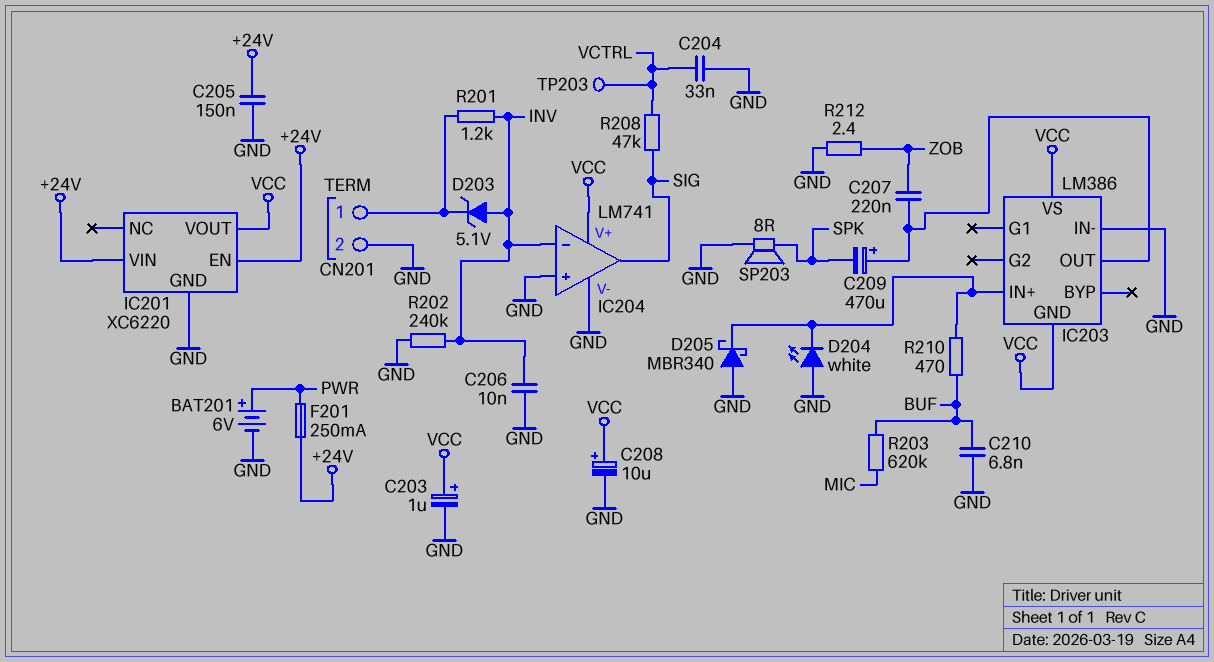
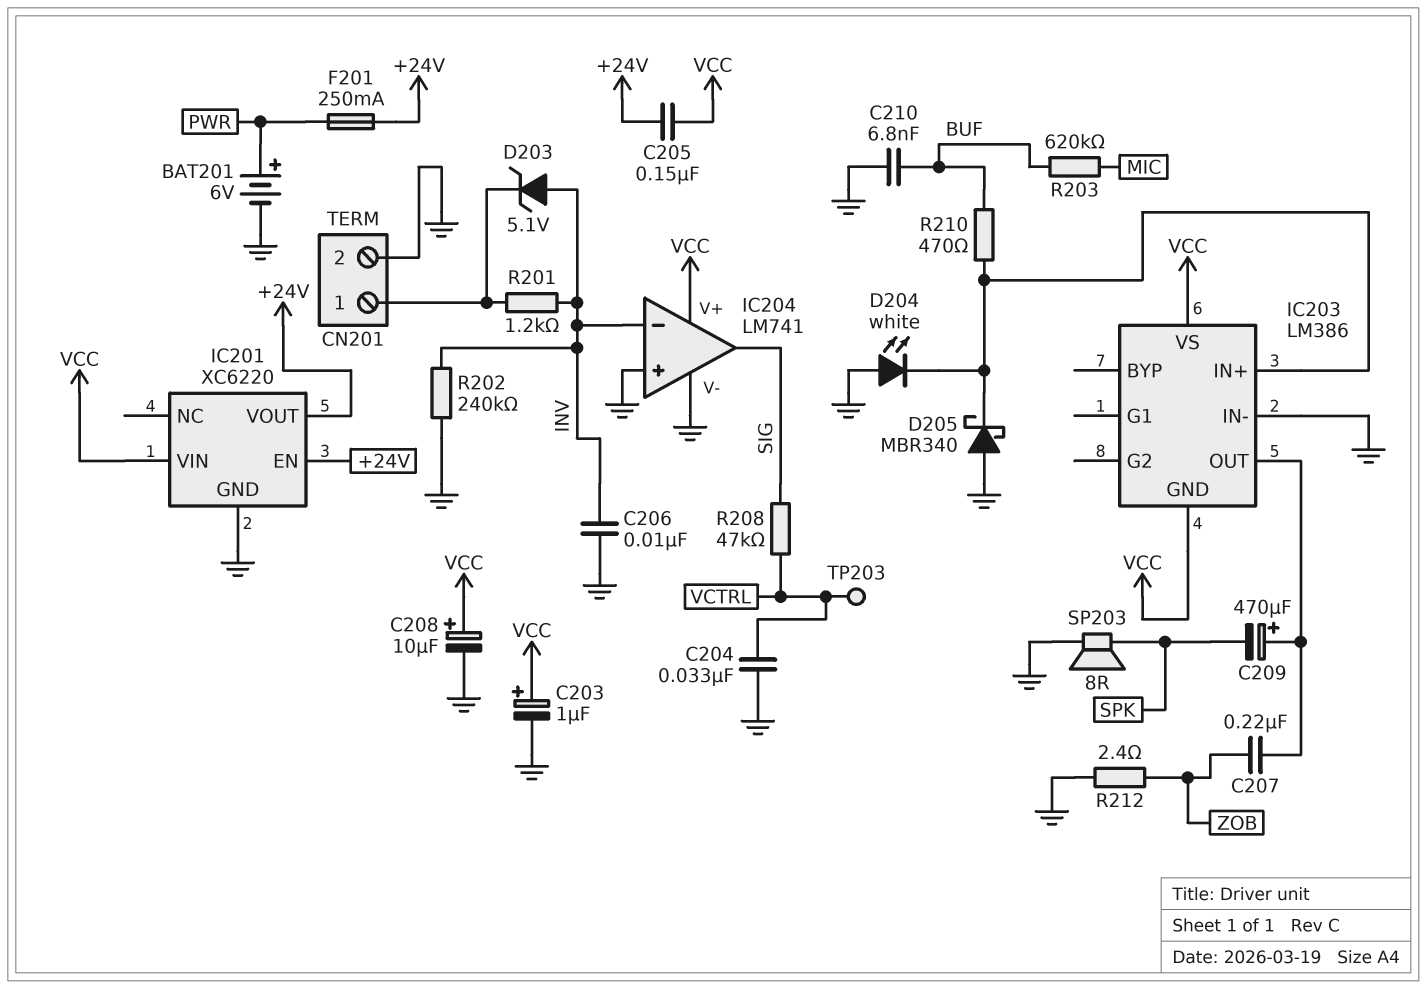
C205: 150nF (+24V, GND) -> 150nF (+24V, VCC)
IC201 pin VIN: +24V -> VCC
IC201 pin VOUT: VCC -> +24V

